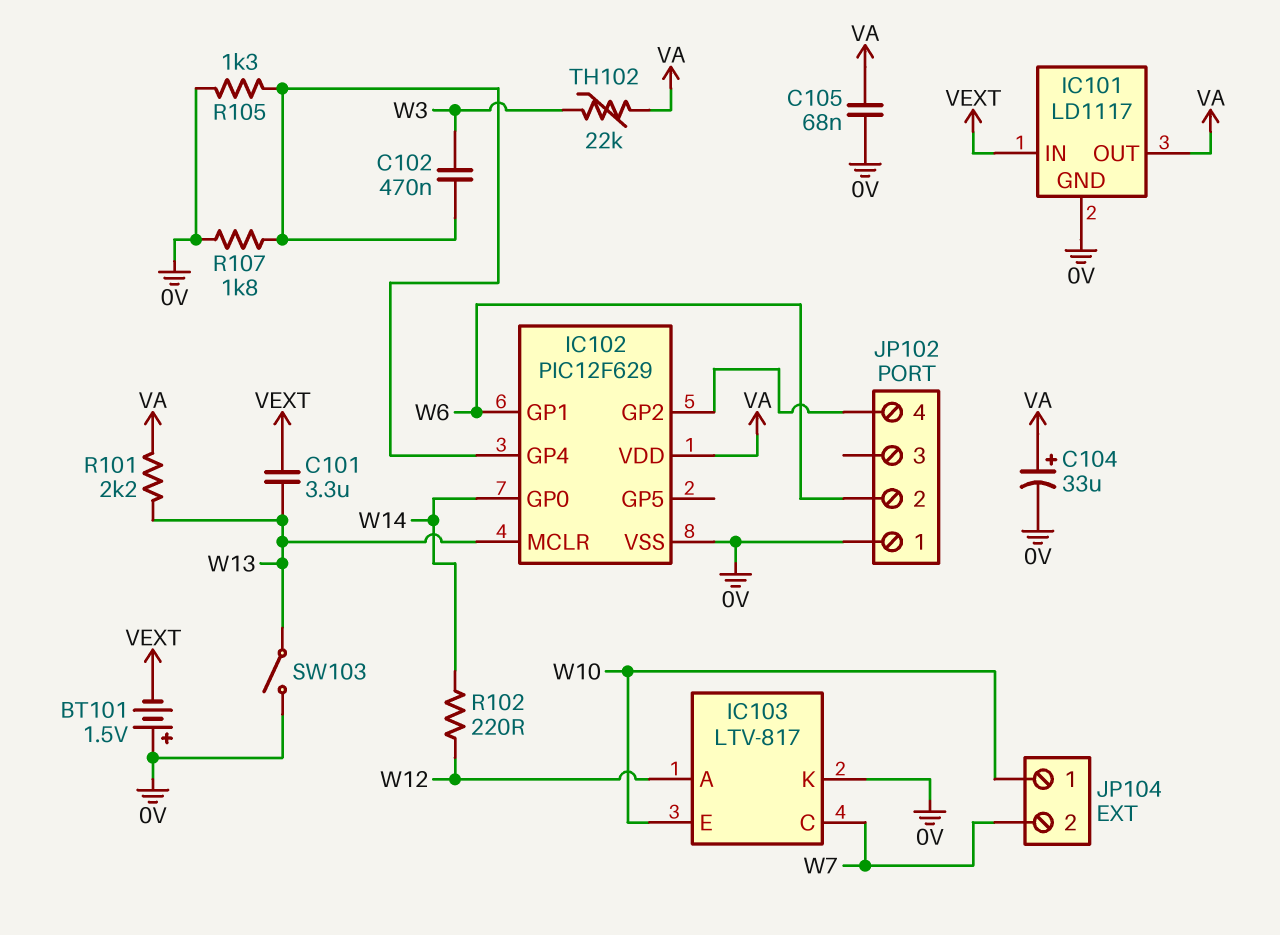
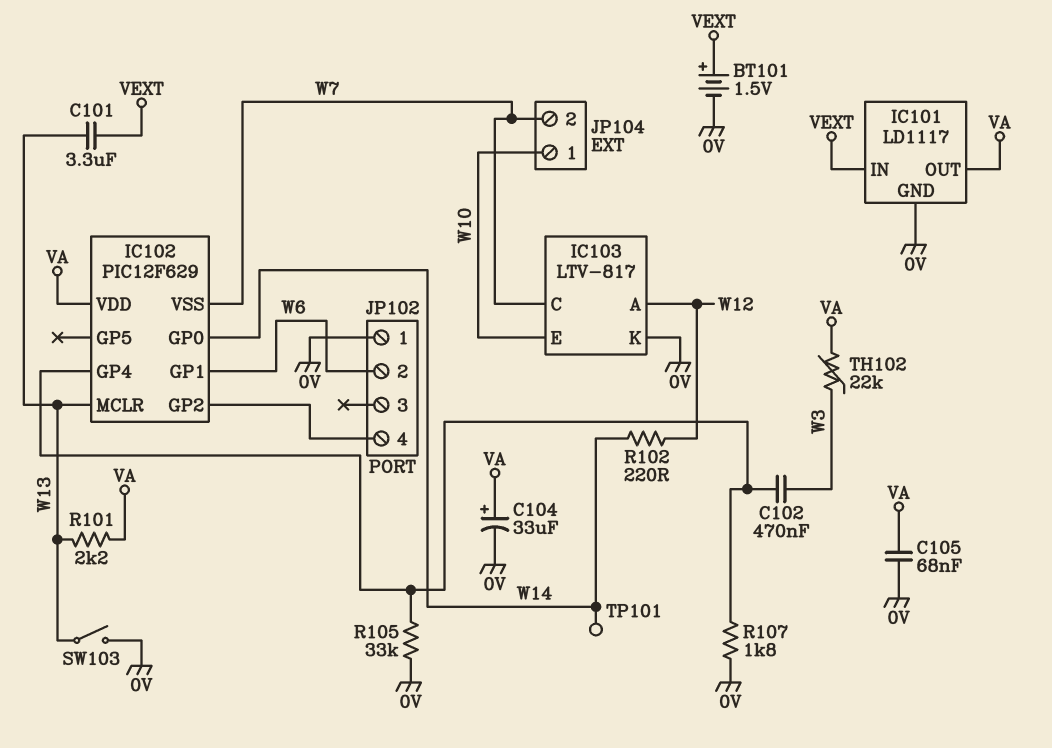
BT101: 1.5V (plus 0V, minus VEXT) -> 1.5V (plus VEXT, minus 0V)
IC102 pin VSS: 0V -> W7
R105: 1.3k (0V, IC102/GP4) -> 33k (0V, IC102/GP4)
TP101: none -> test point (W14)

